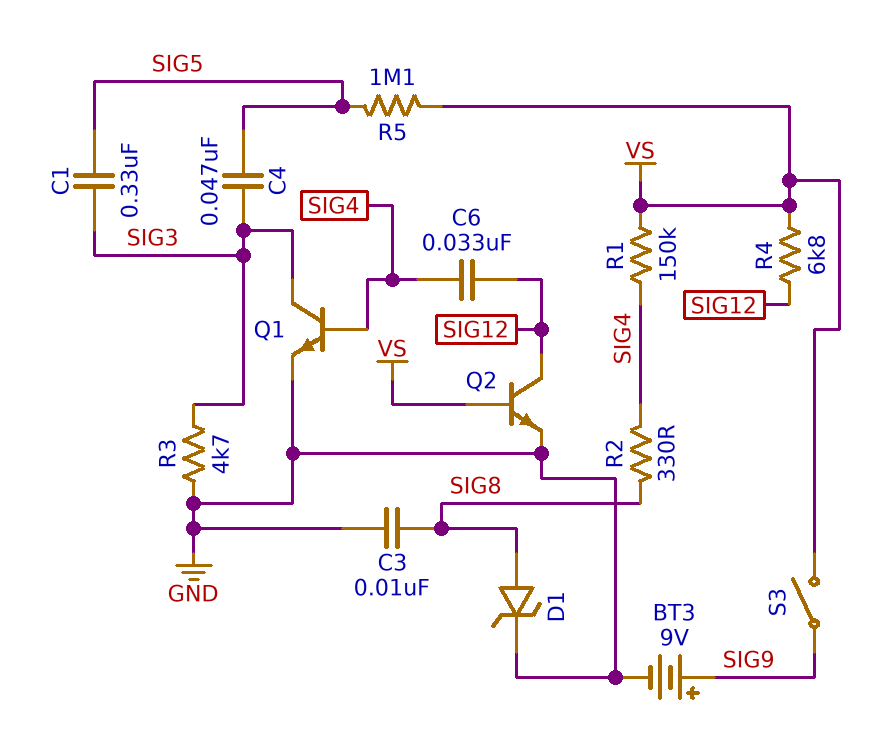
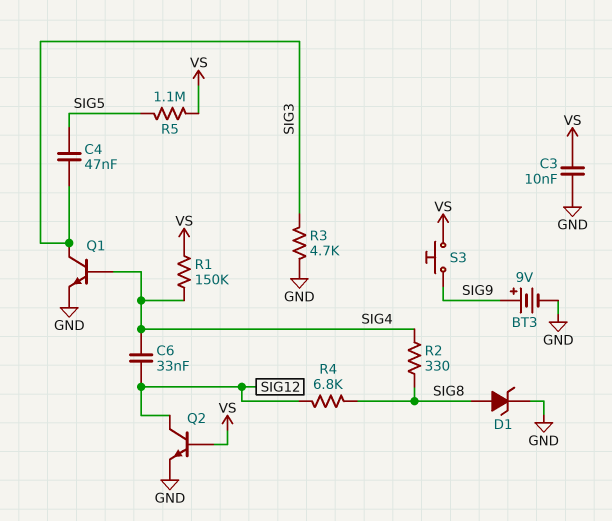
C1: 330nF (SIG3, SIG5) -> none
C3: 10nF (GND, SIG8) -> 10nF (GND, VS)
R4: 6.8k (SIG12, VS) -> 6.8k (SIG8, SIG12)
S3: switch (SIG9, VS) -> button (SIG9, VS)

